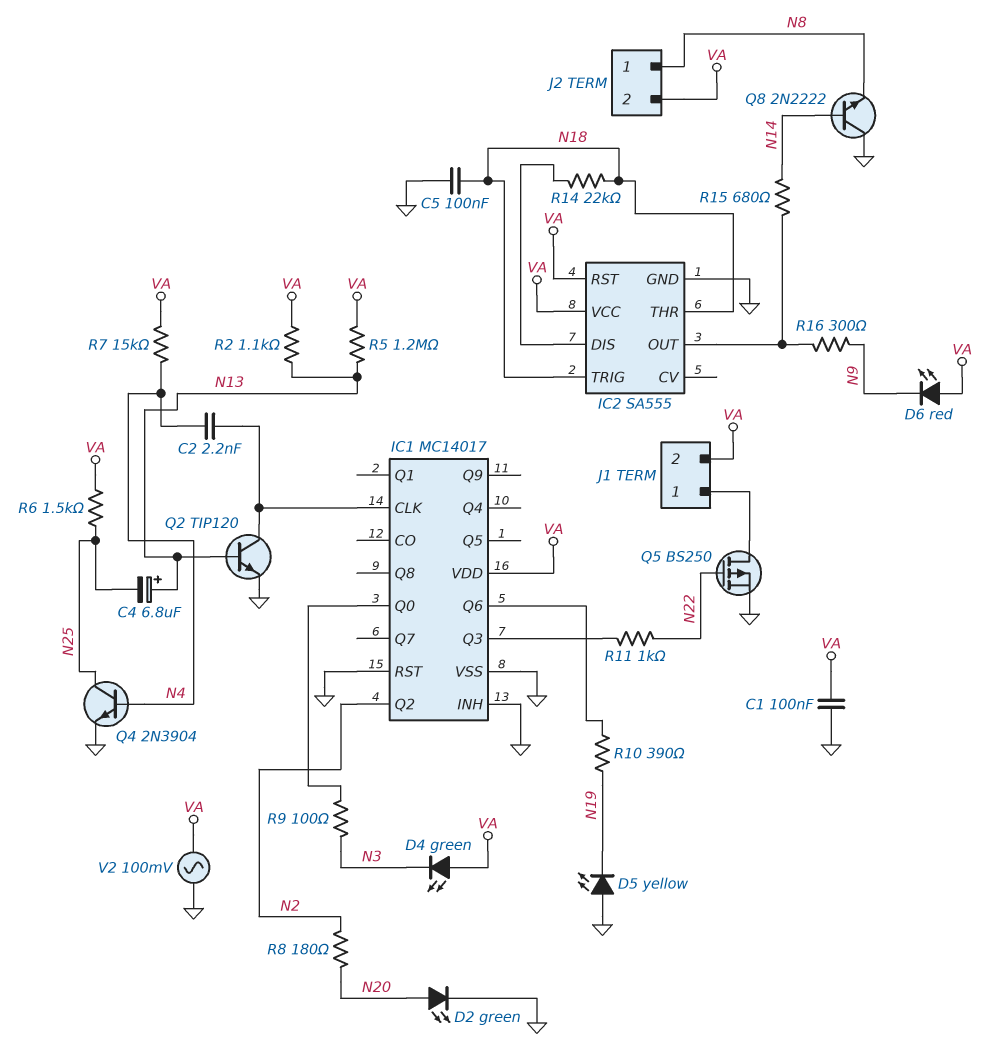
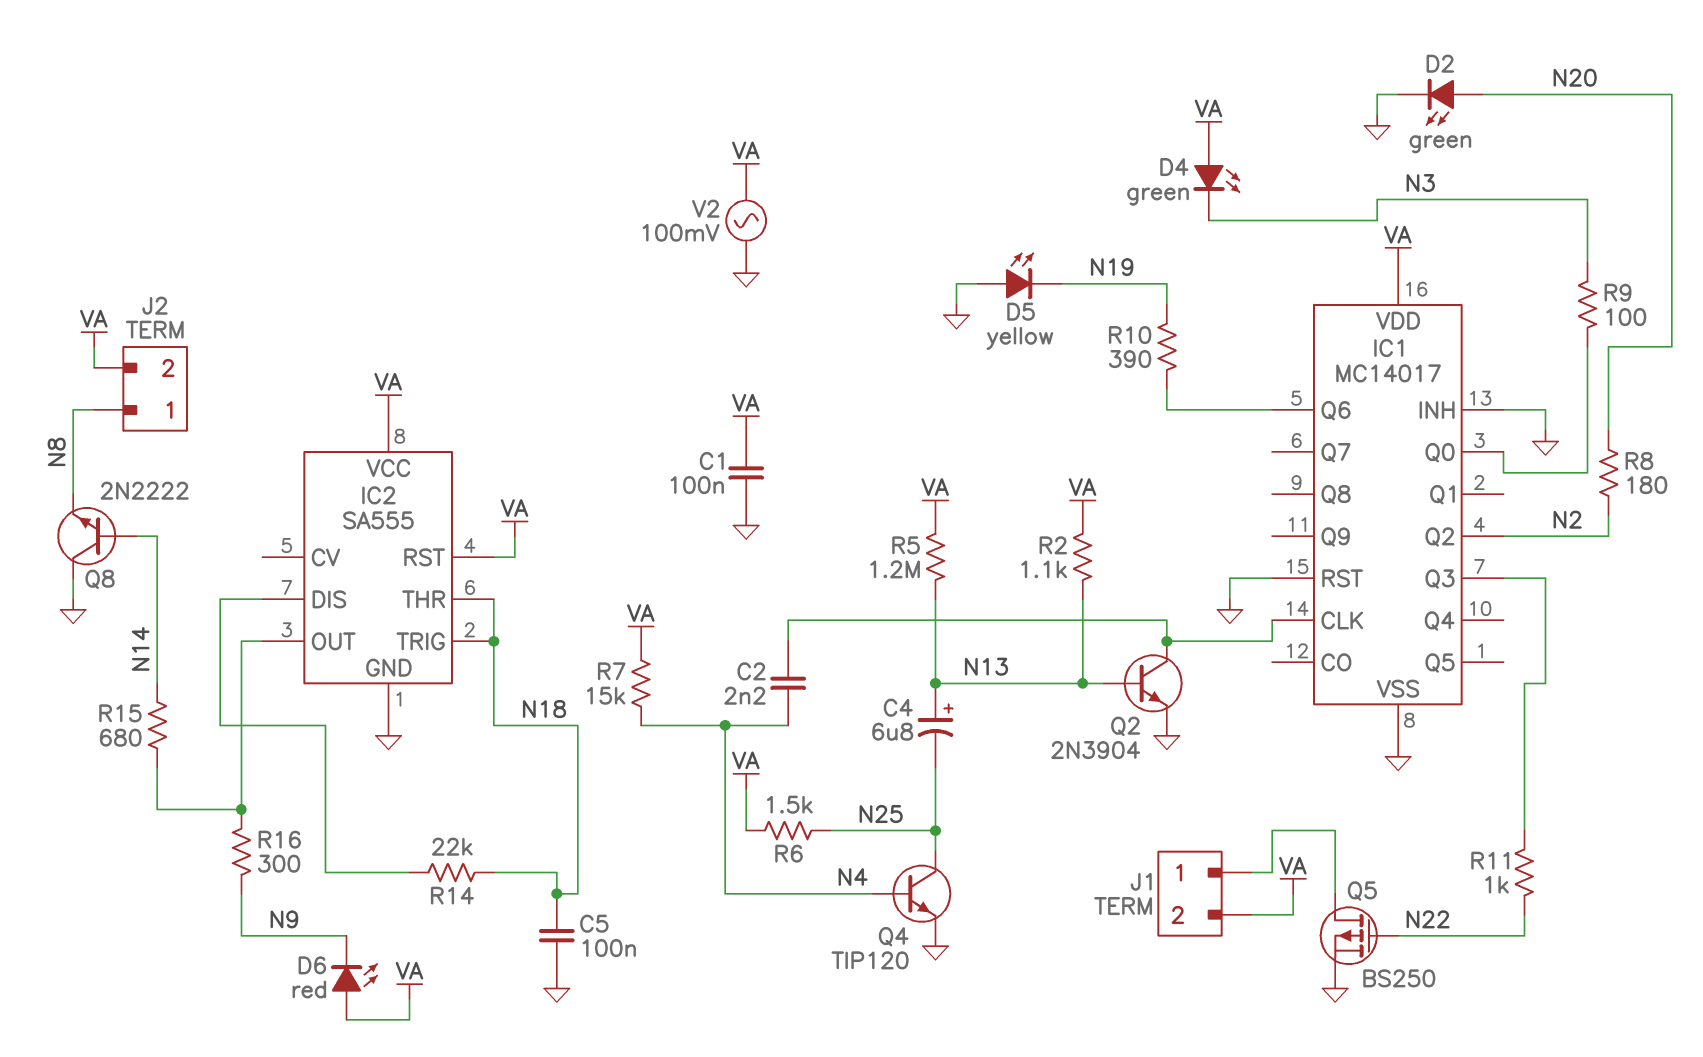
Q2: NPN TIP120 (B N13, C IC1/CLK, E GND) -> NPN 2N3904 (B N13, C IC1/CLK, E GND)
Q4: NPN 2N3904 (B N4, C N25, E GND) -> NPN TIP120 (B N4, C N25, E GND)

